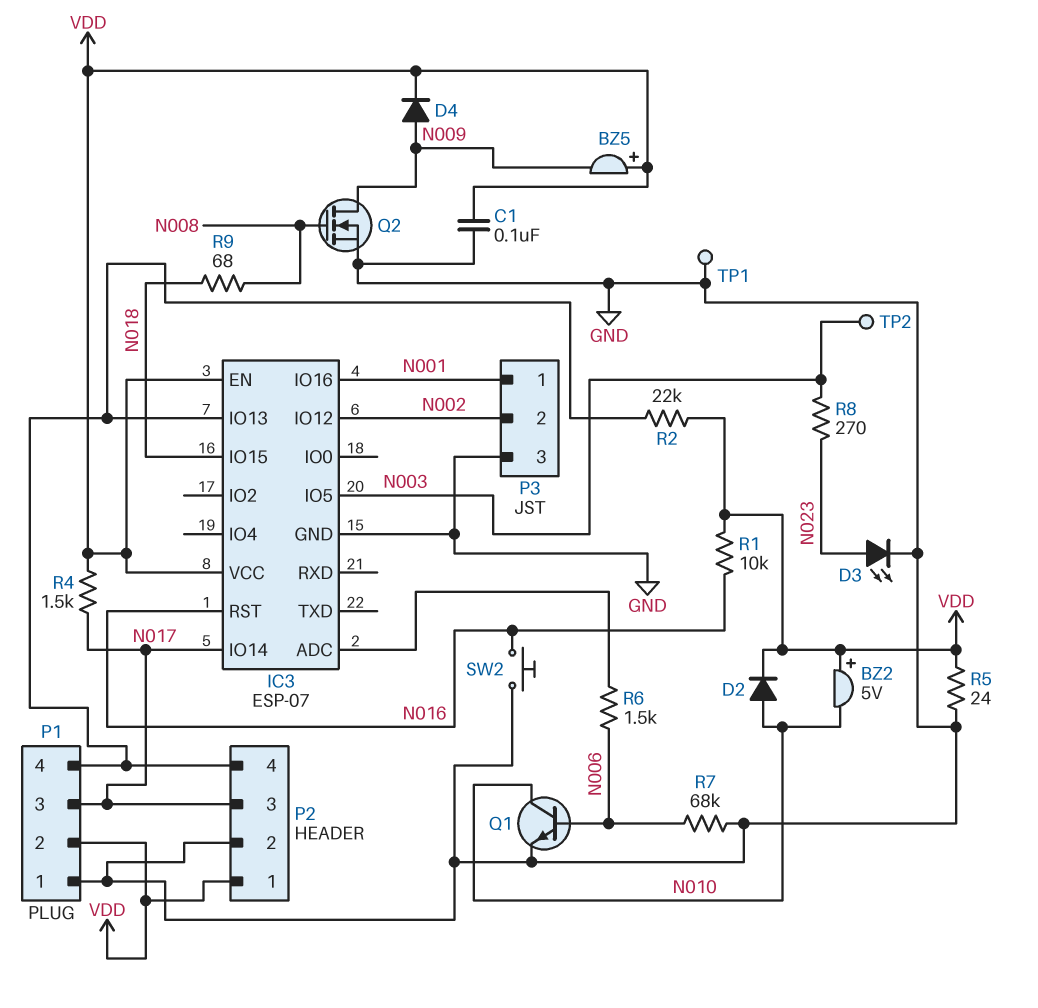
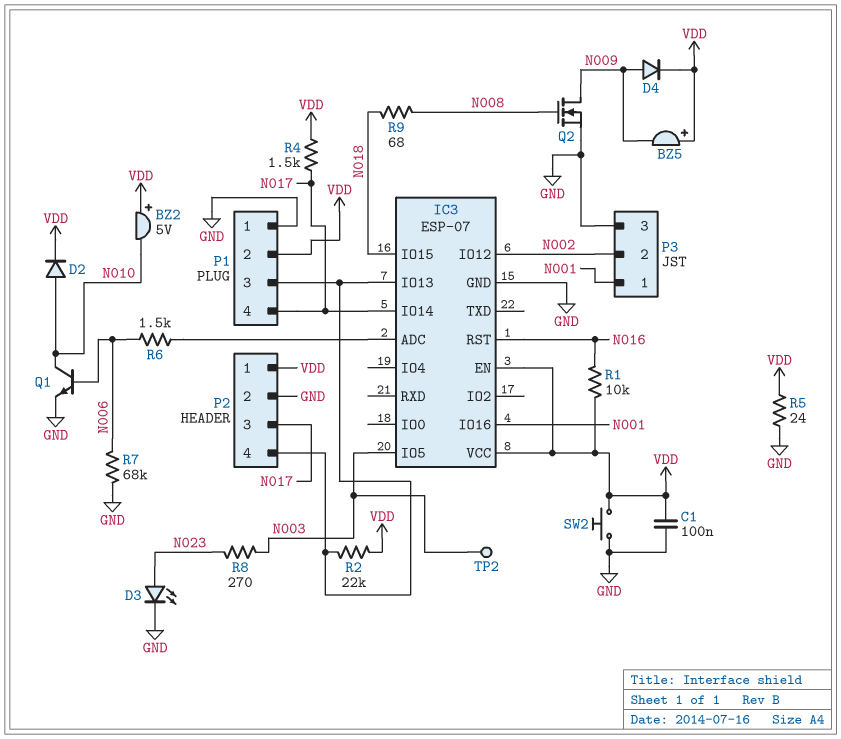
P1 pin 3: N017 -> IC3/IO13
P1 pin 4: IC3/IO13 -> N017
SW2: button (GND, N016) -> button (GND, VDD)
TP1: test point (GND) -> none

